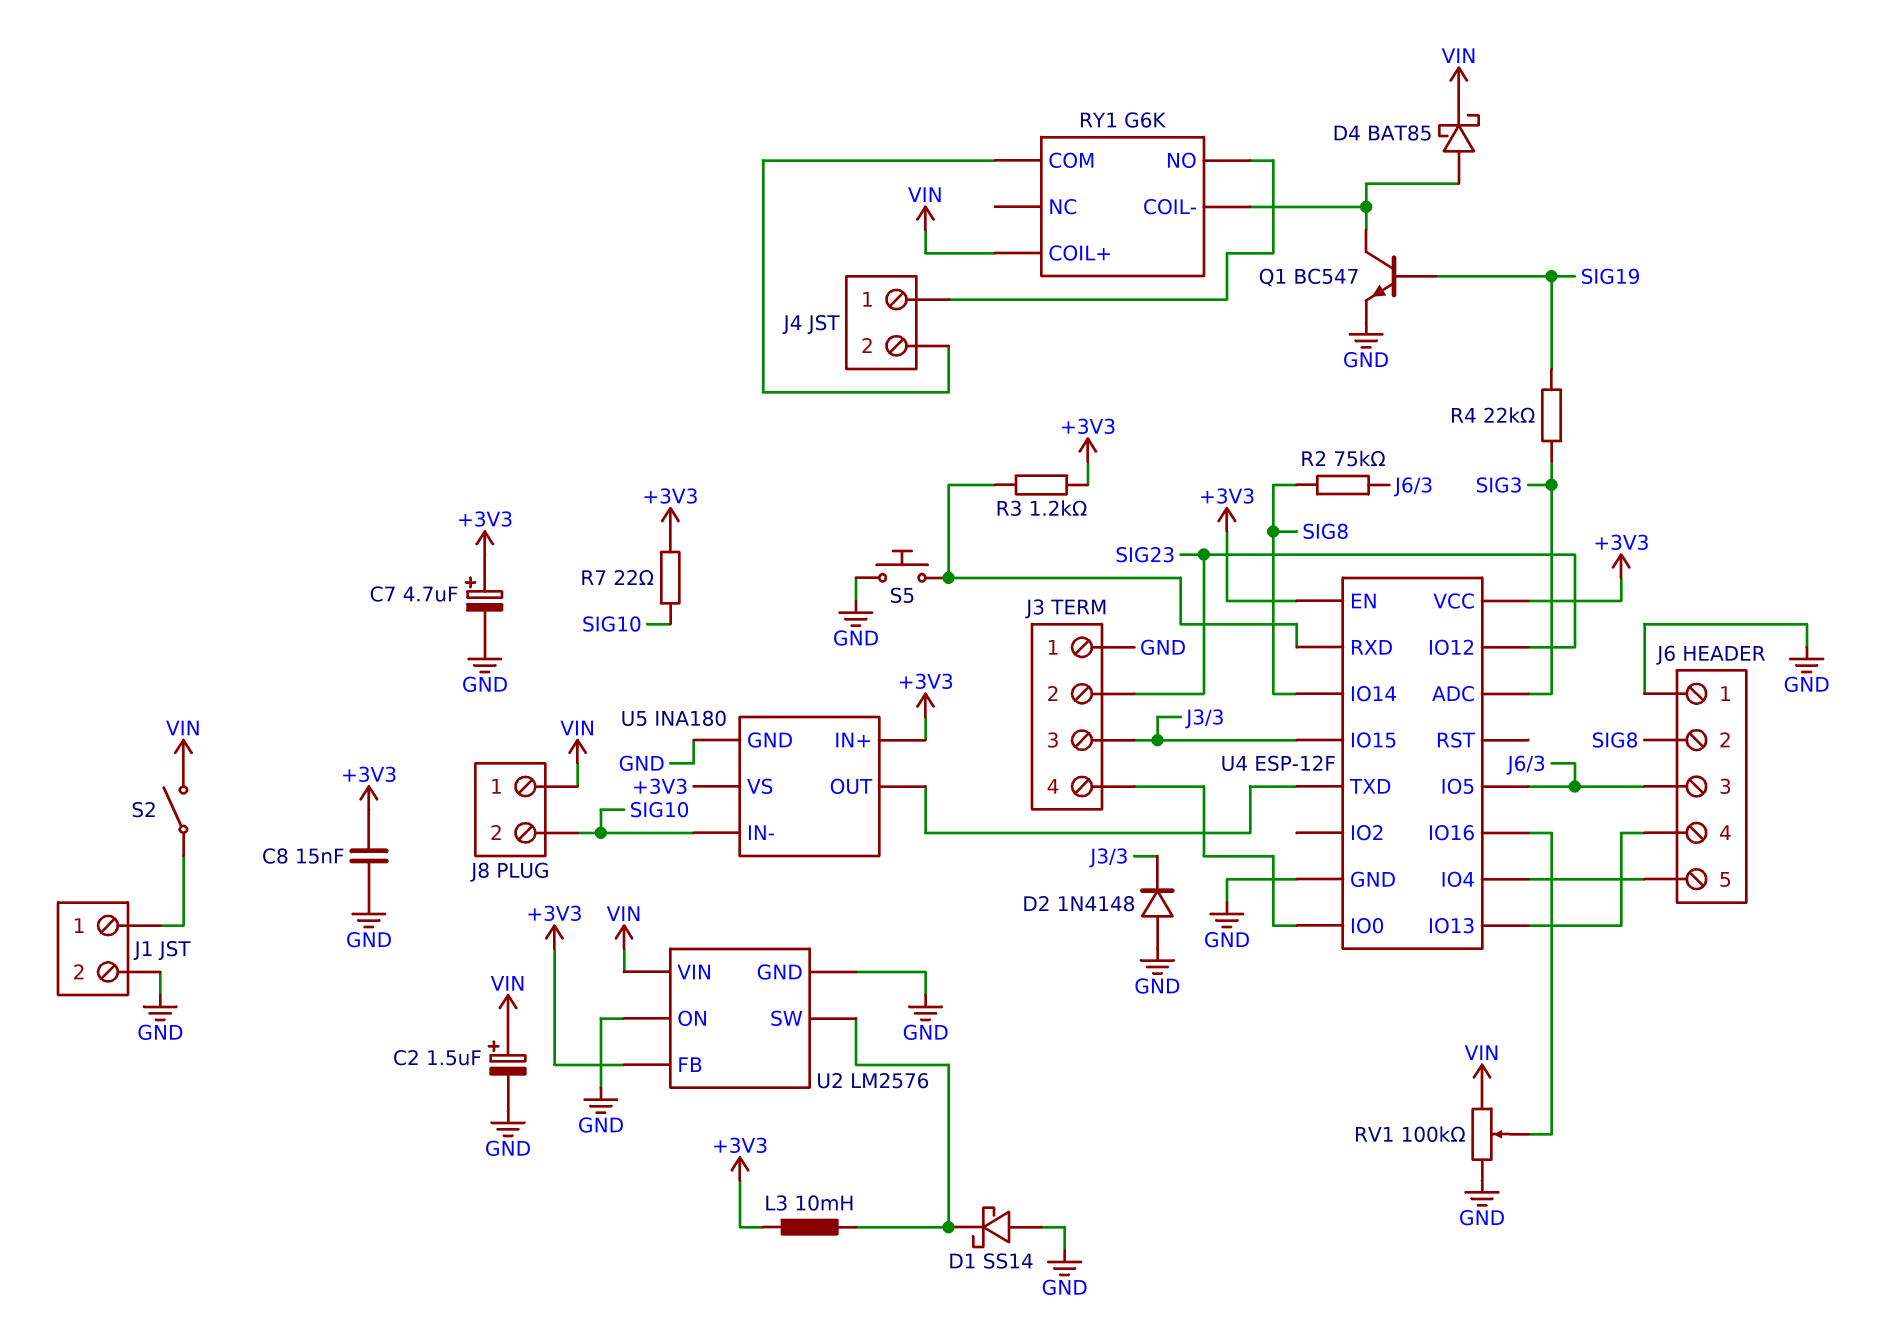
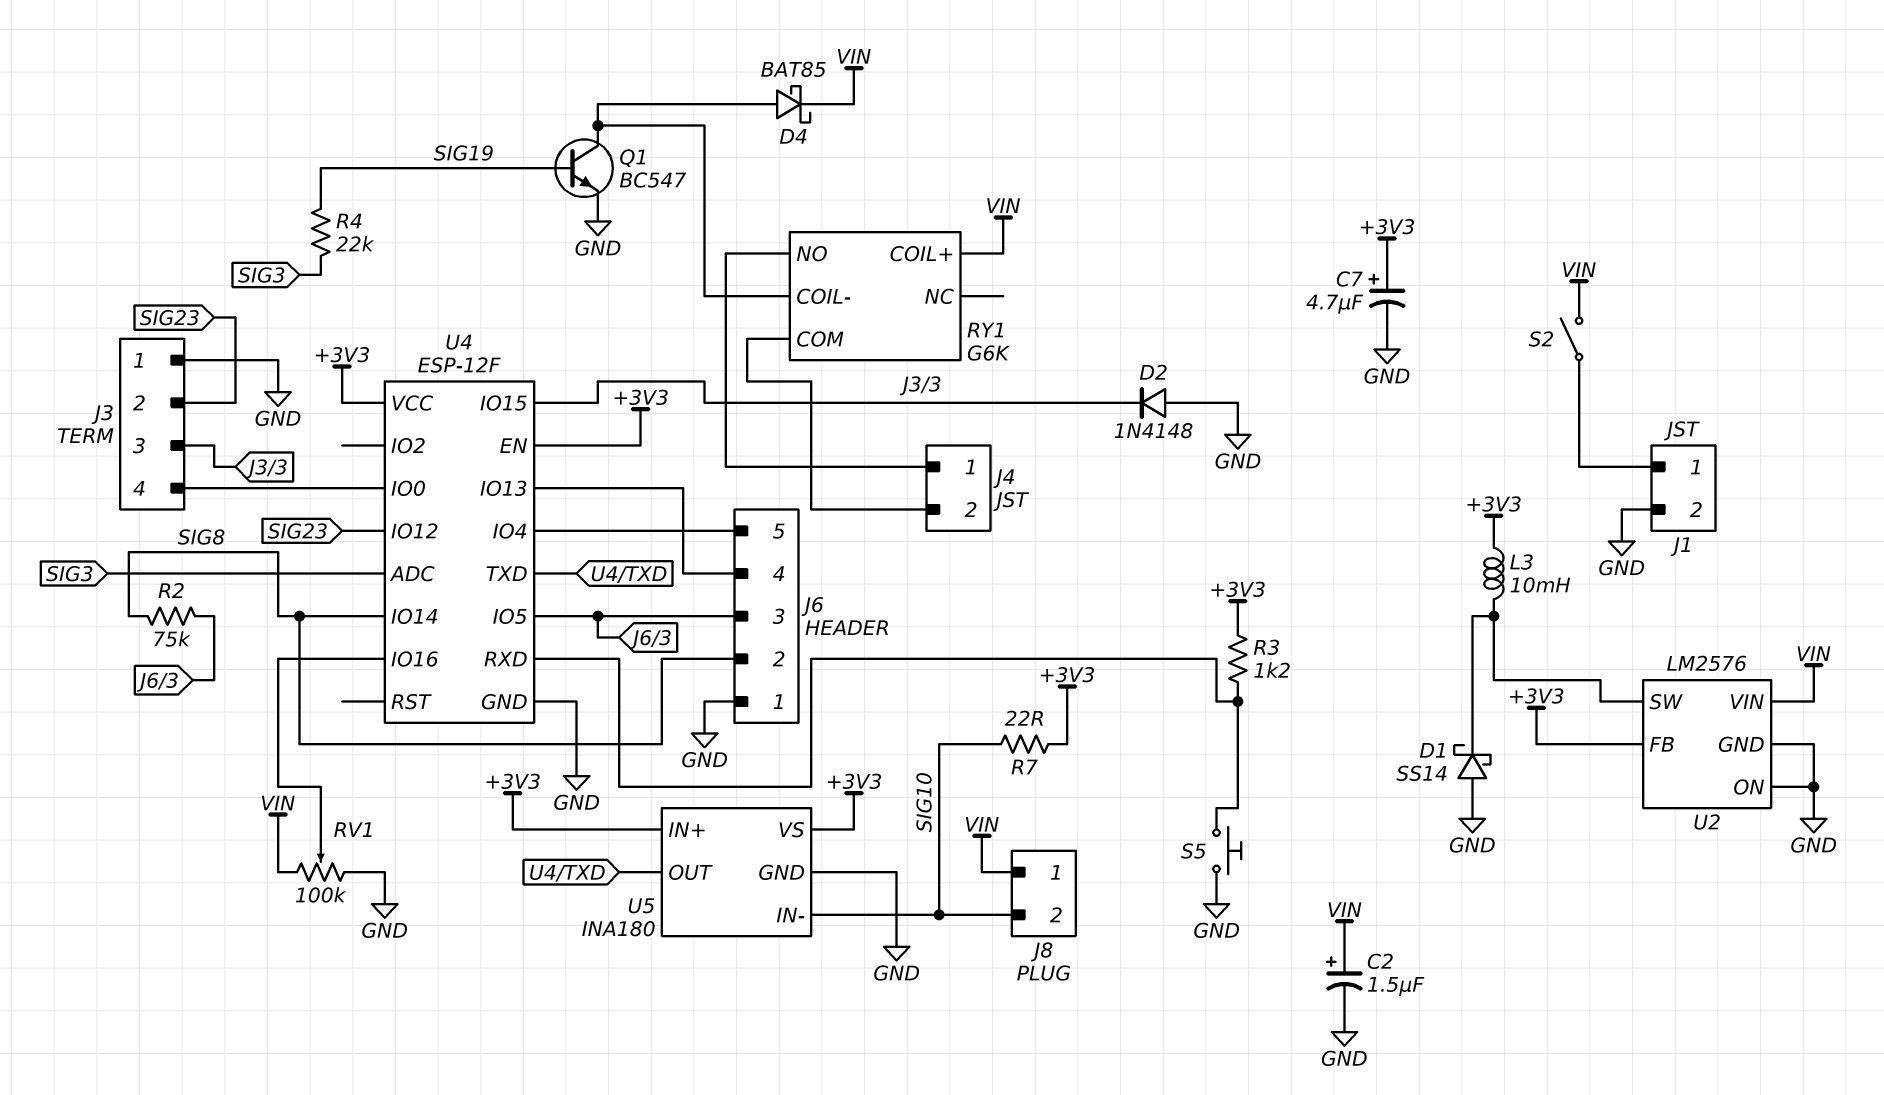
C8: 15nF (+3V3, GND) -> none

